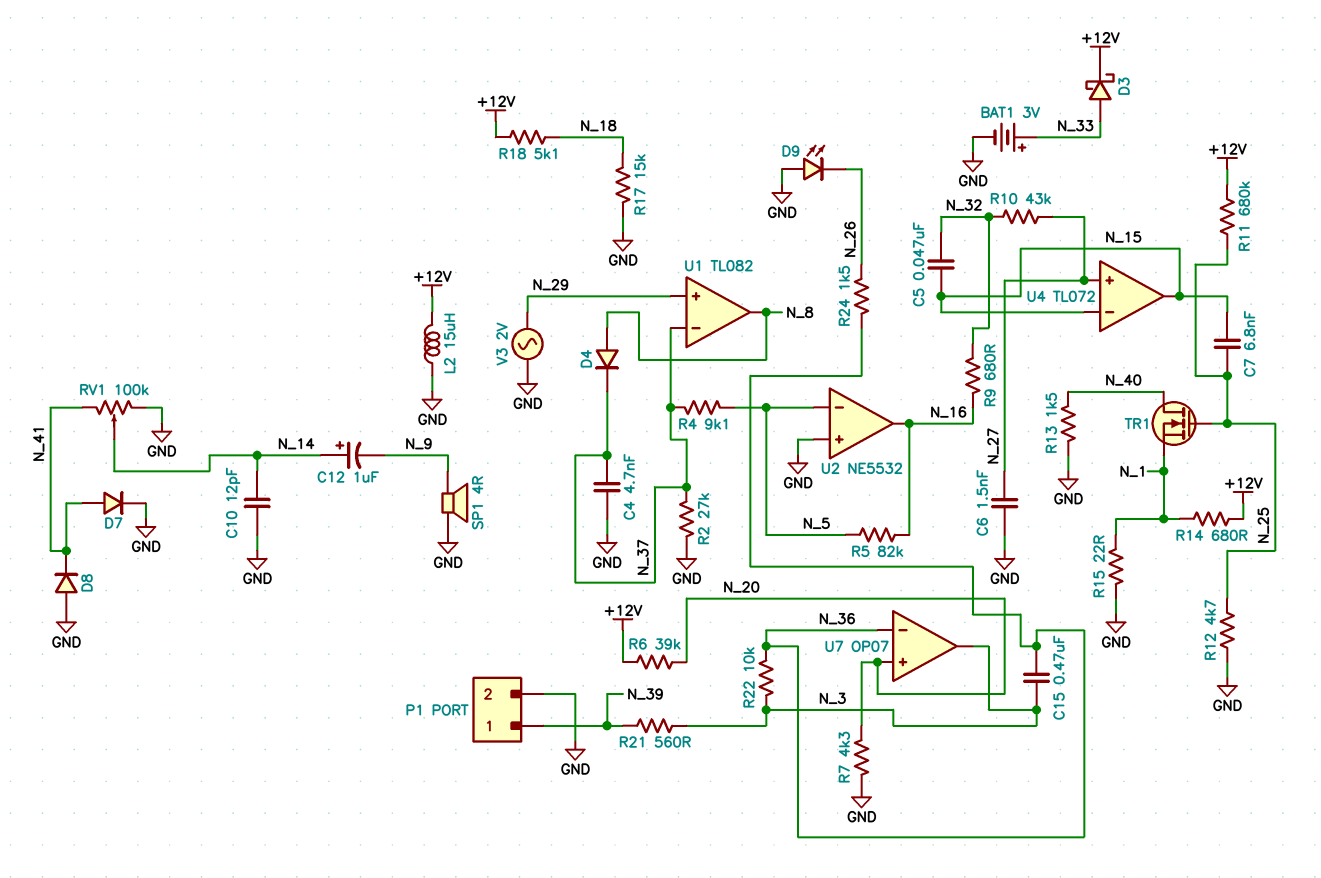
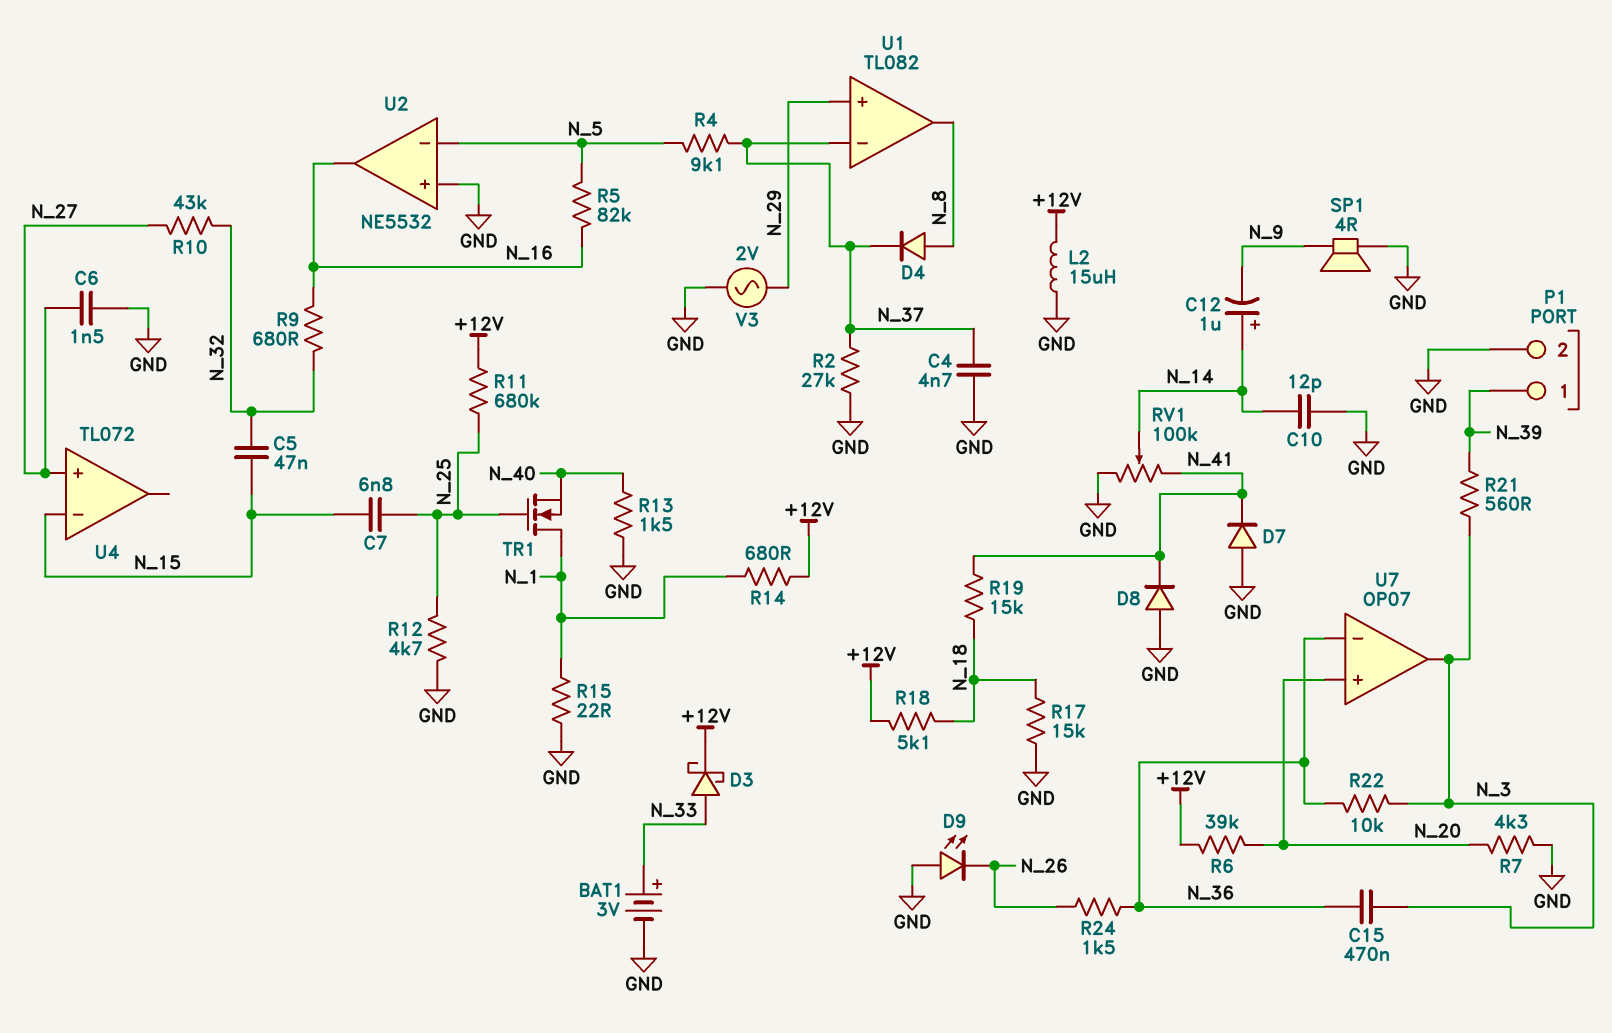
D7: diode (A N_41, K GND) -> diode (A GND, K N_41)
R19: none -> 15k (N_18, N_41)
TR1: NMOS (G N_25, D N_40, S N_1) -> NMOS (G N_25, D N_1, S N_40)
U4 pin out: N_15 -> none

